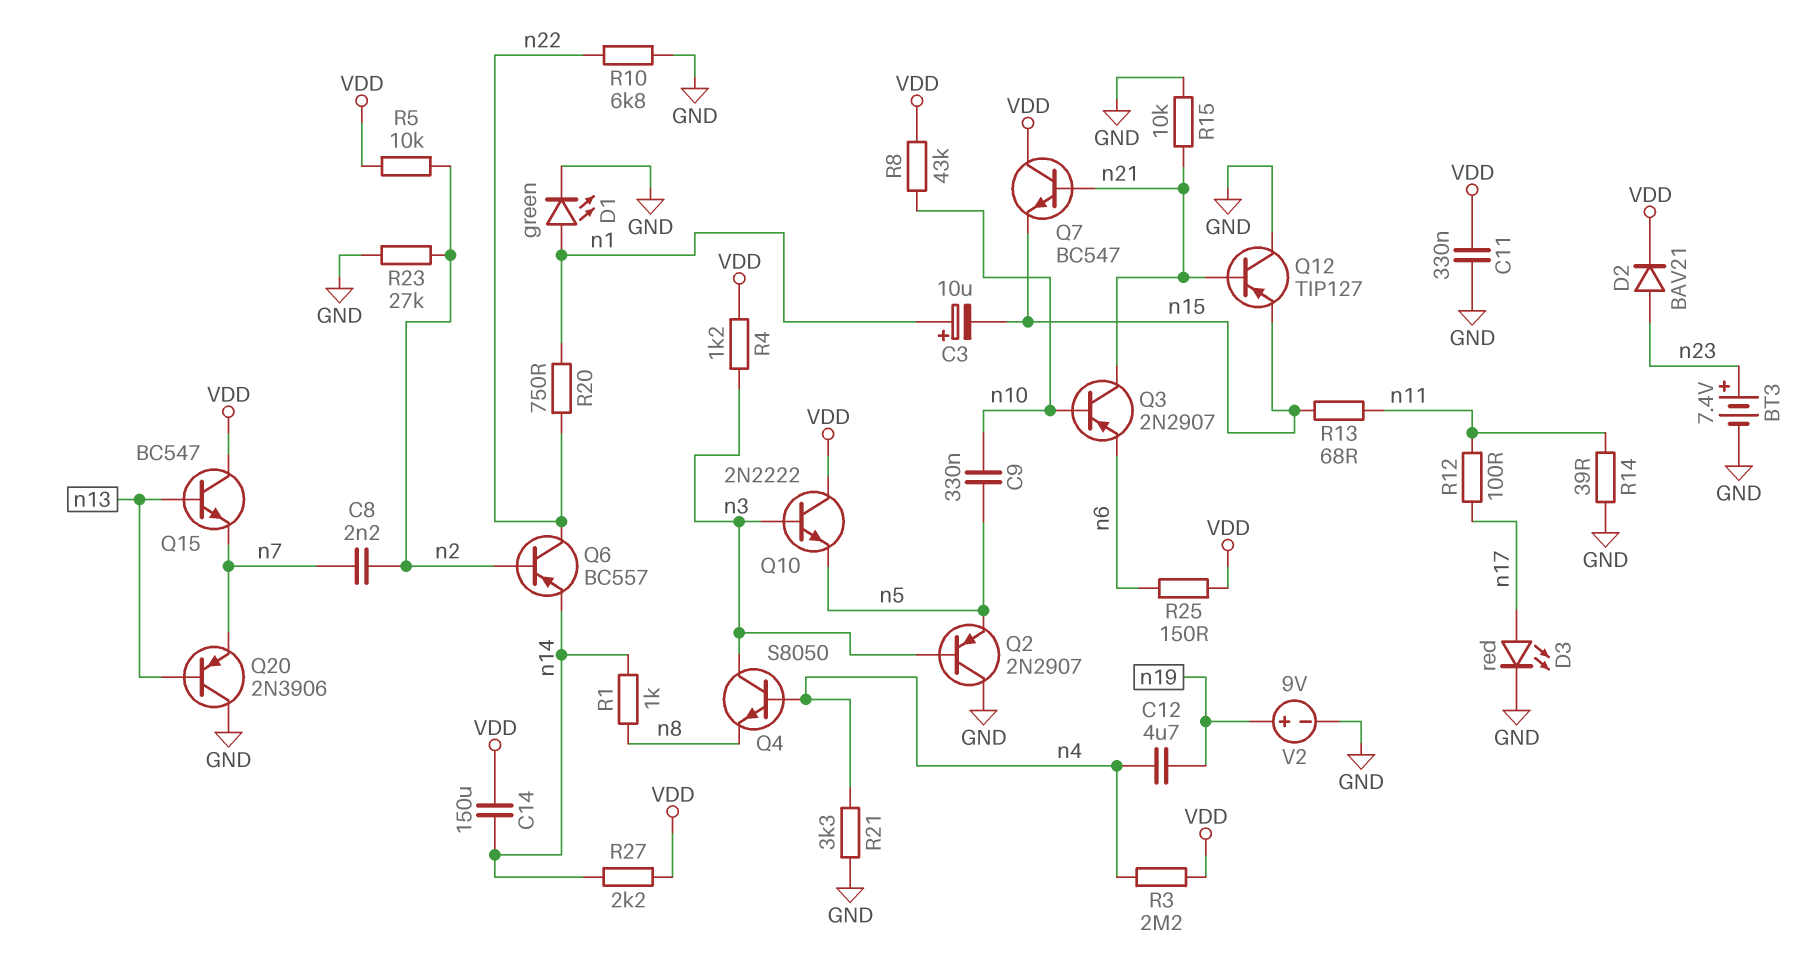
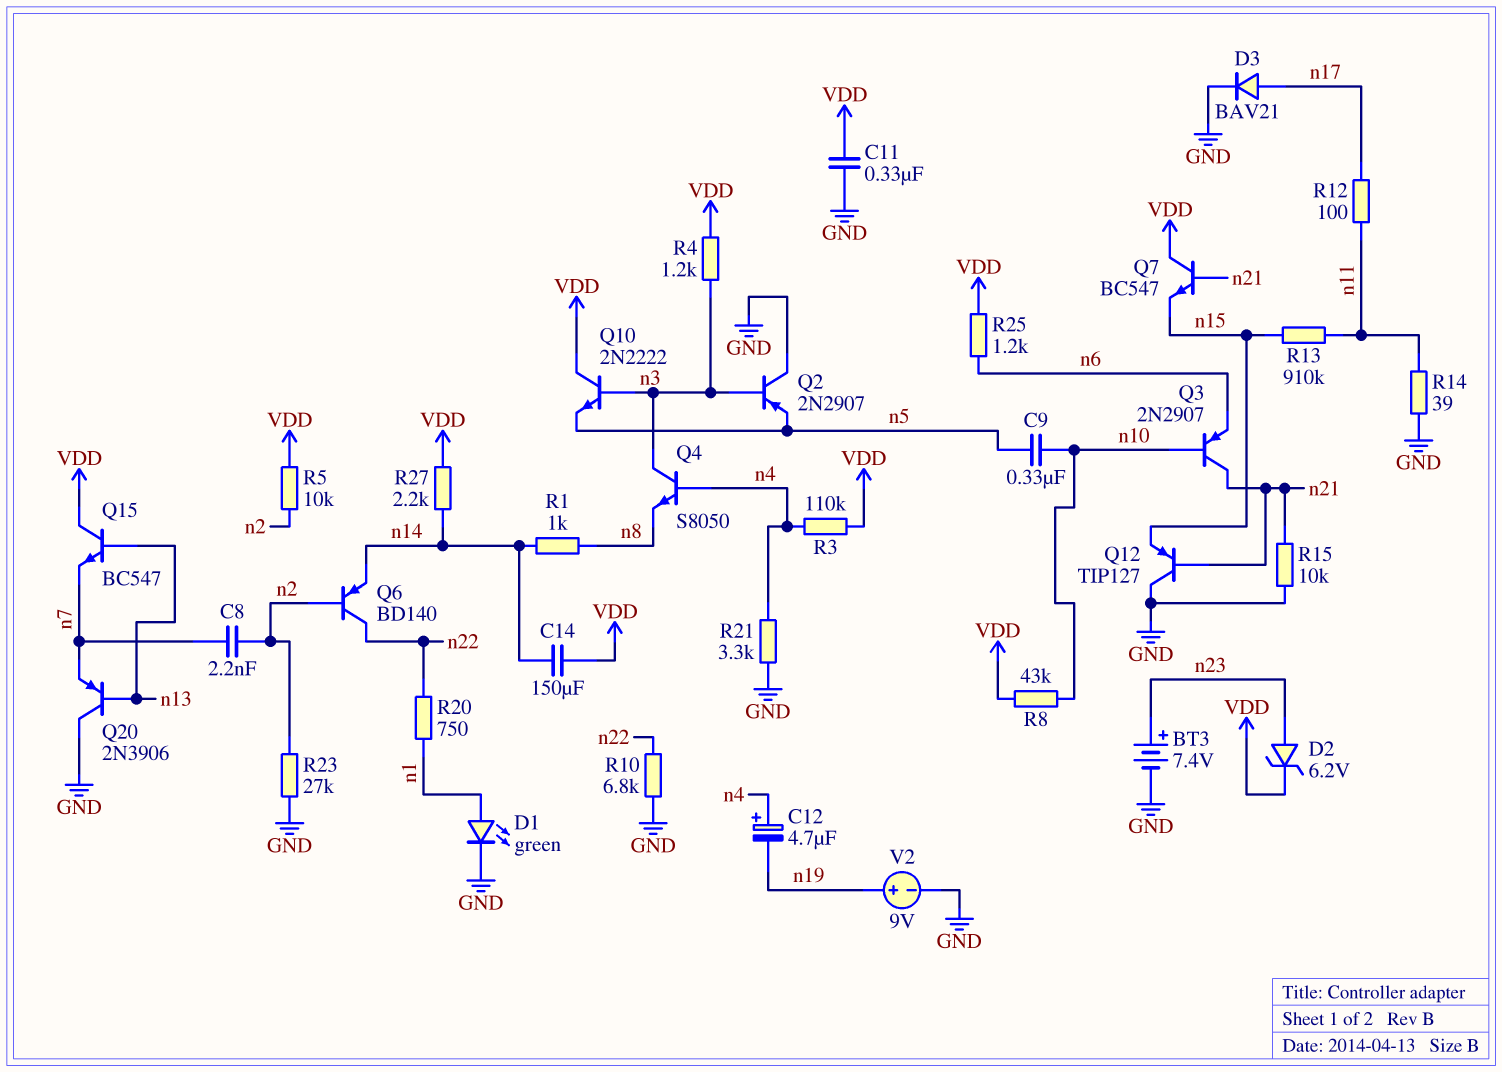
C3: 10uF (plus n1, minus n15) -> none
C12: 4.7uF (n4, n19) -> 4.7uF (plus n4, minus n19)
D2: diode BAV21 (A n23, K VDD) -> zener 6.2V (A n23, K VDD)
D3: LED red (A n17, K GND) -> diode BAV21 (A n17, K GND)
Q6: PNP BC557 (B n2, C n22, E n14) -> PNP BD140 (B n2, C n22, E n14)
R3: 2.2M (VDD, n4) -> 110k (VDD, n4)
R13: 68 (n11, n15) -> 910k (n11, n15)
R25: 150 (VDD, n6) -> 1.2k (VDD, n6)

